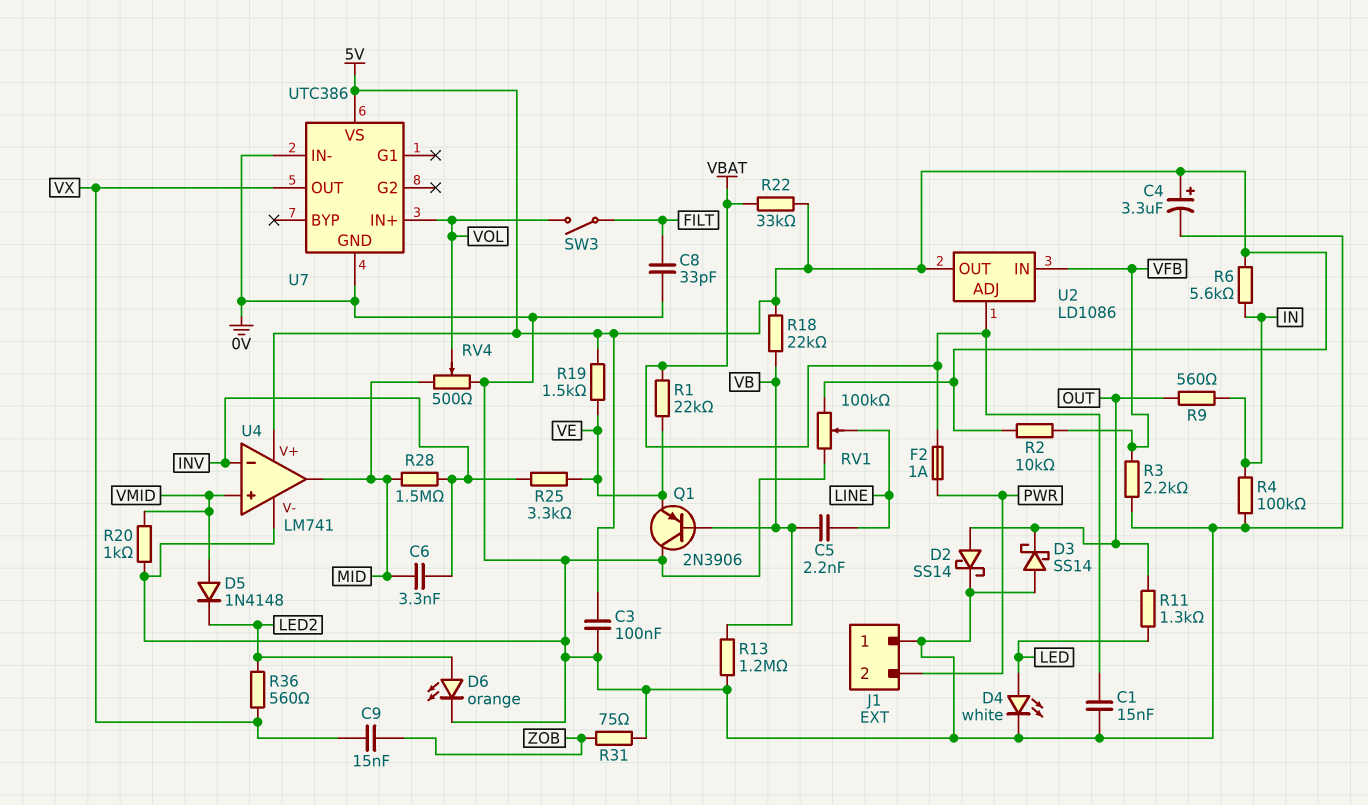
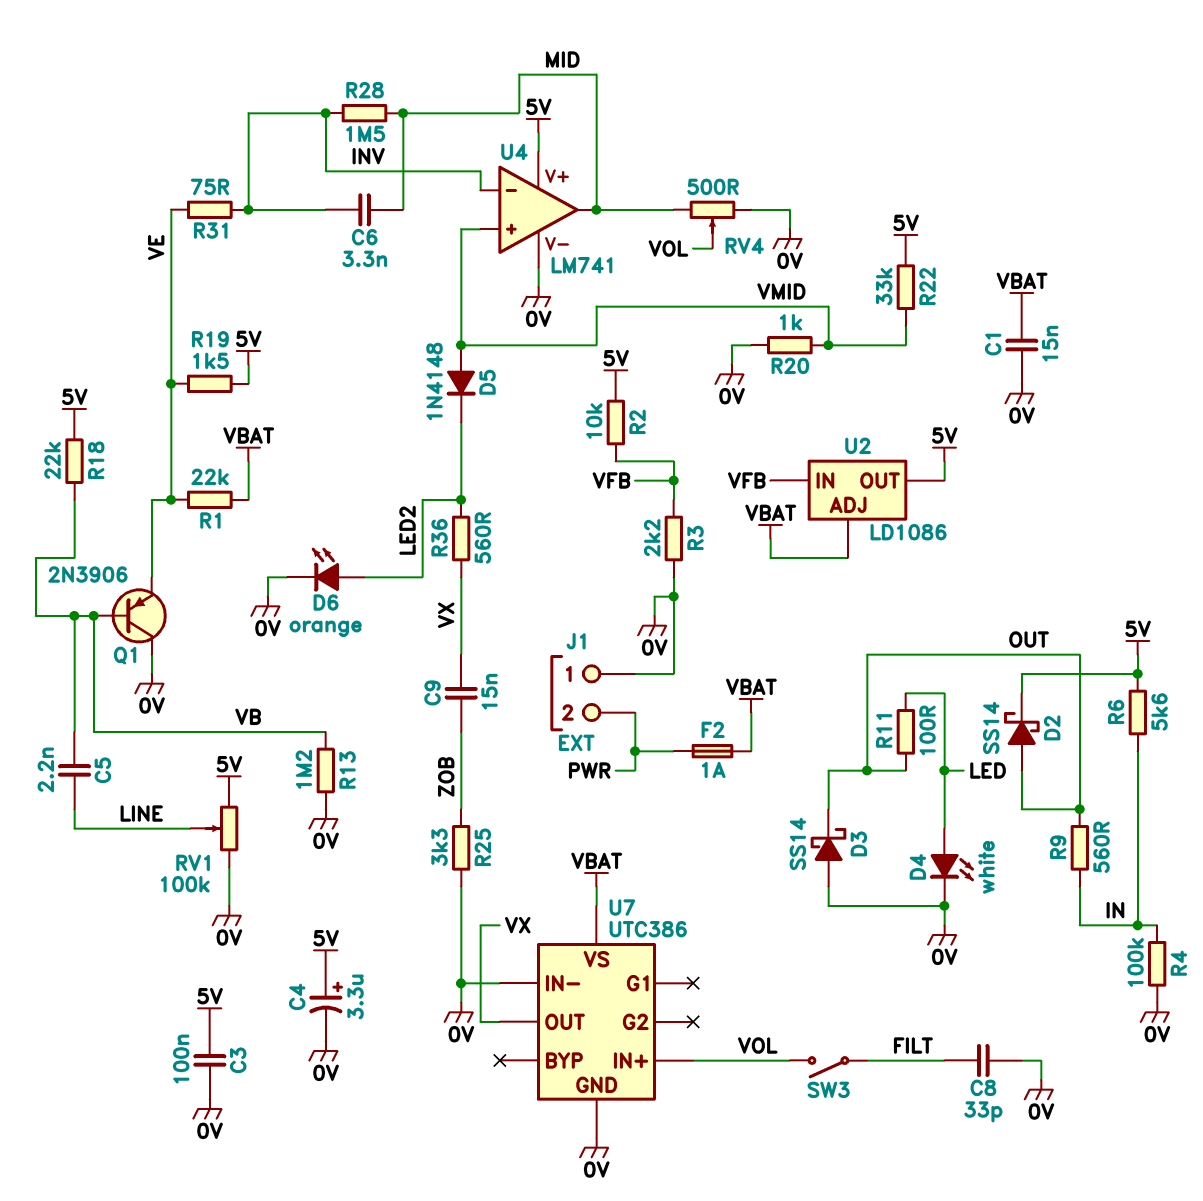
D2: schottky SS14 (A OUT, K 0V) -> schottky SS14 (A OUT, K 5V)
R11: 1.3k (LED, OUT) -> 100 (LED, OUT)
R22: 33k (5V, VBAT) -> 33k (5V, VMID)
R25: 3.3k (INV, VE) -> 3.3k (0V, ZOB)
R31: 75 (0V, ZOB) -> 75 (INV, VE)
U7 pin VS: 5V -> VBAT

